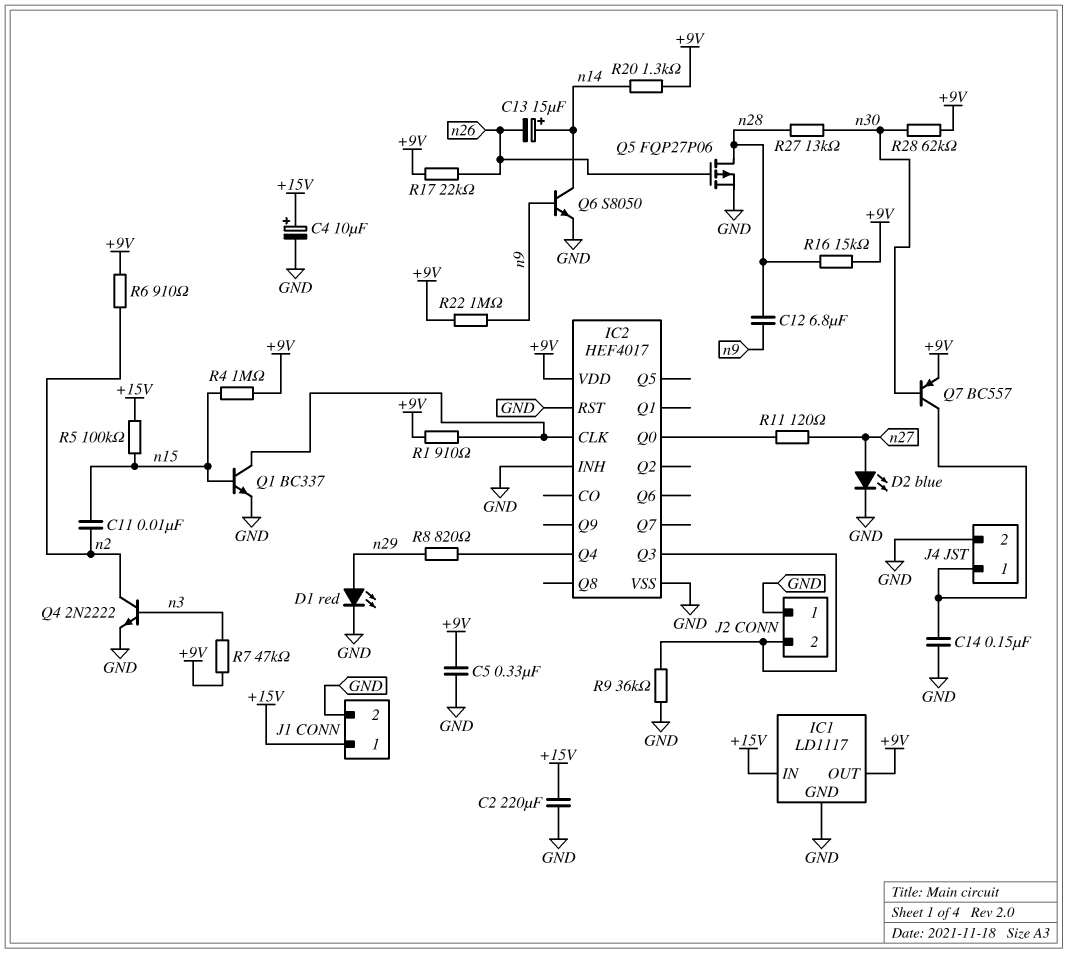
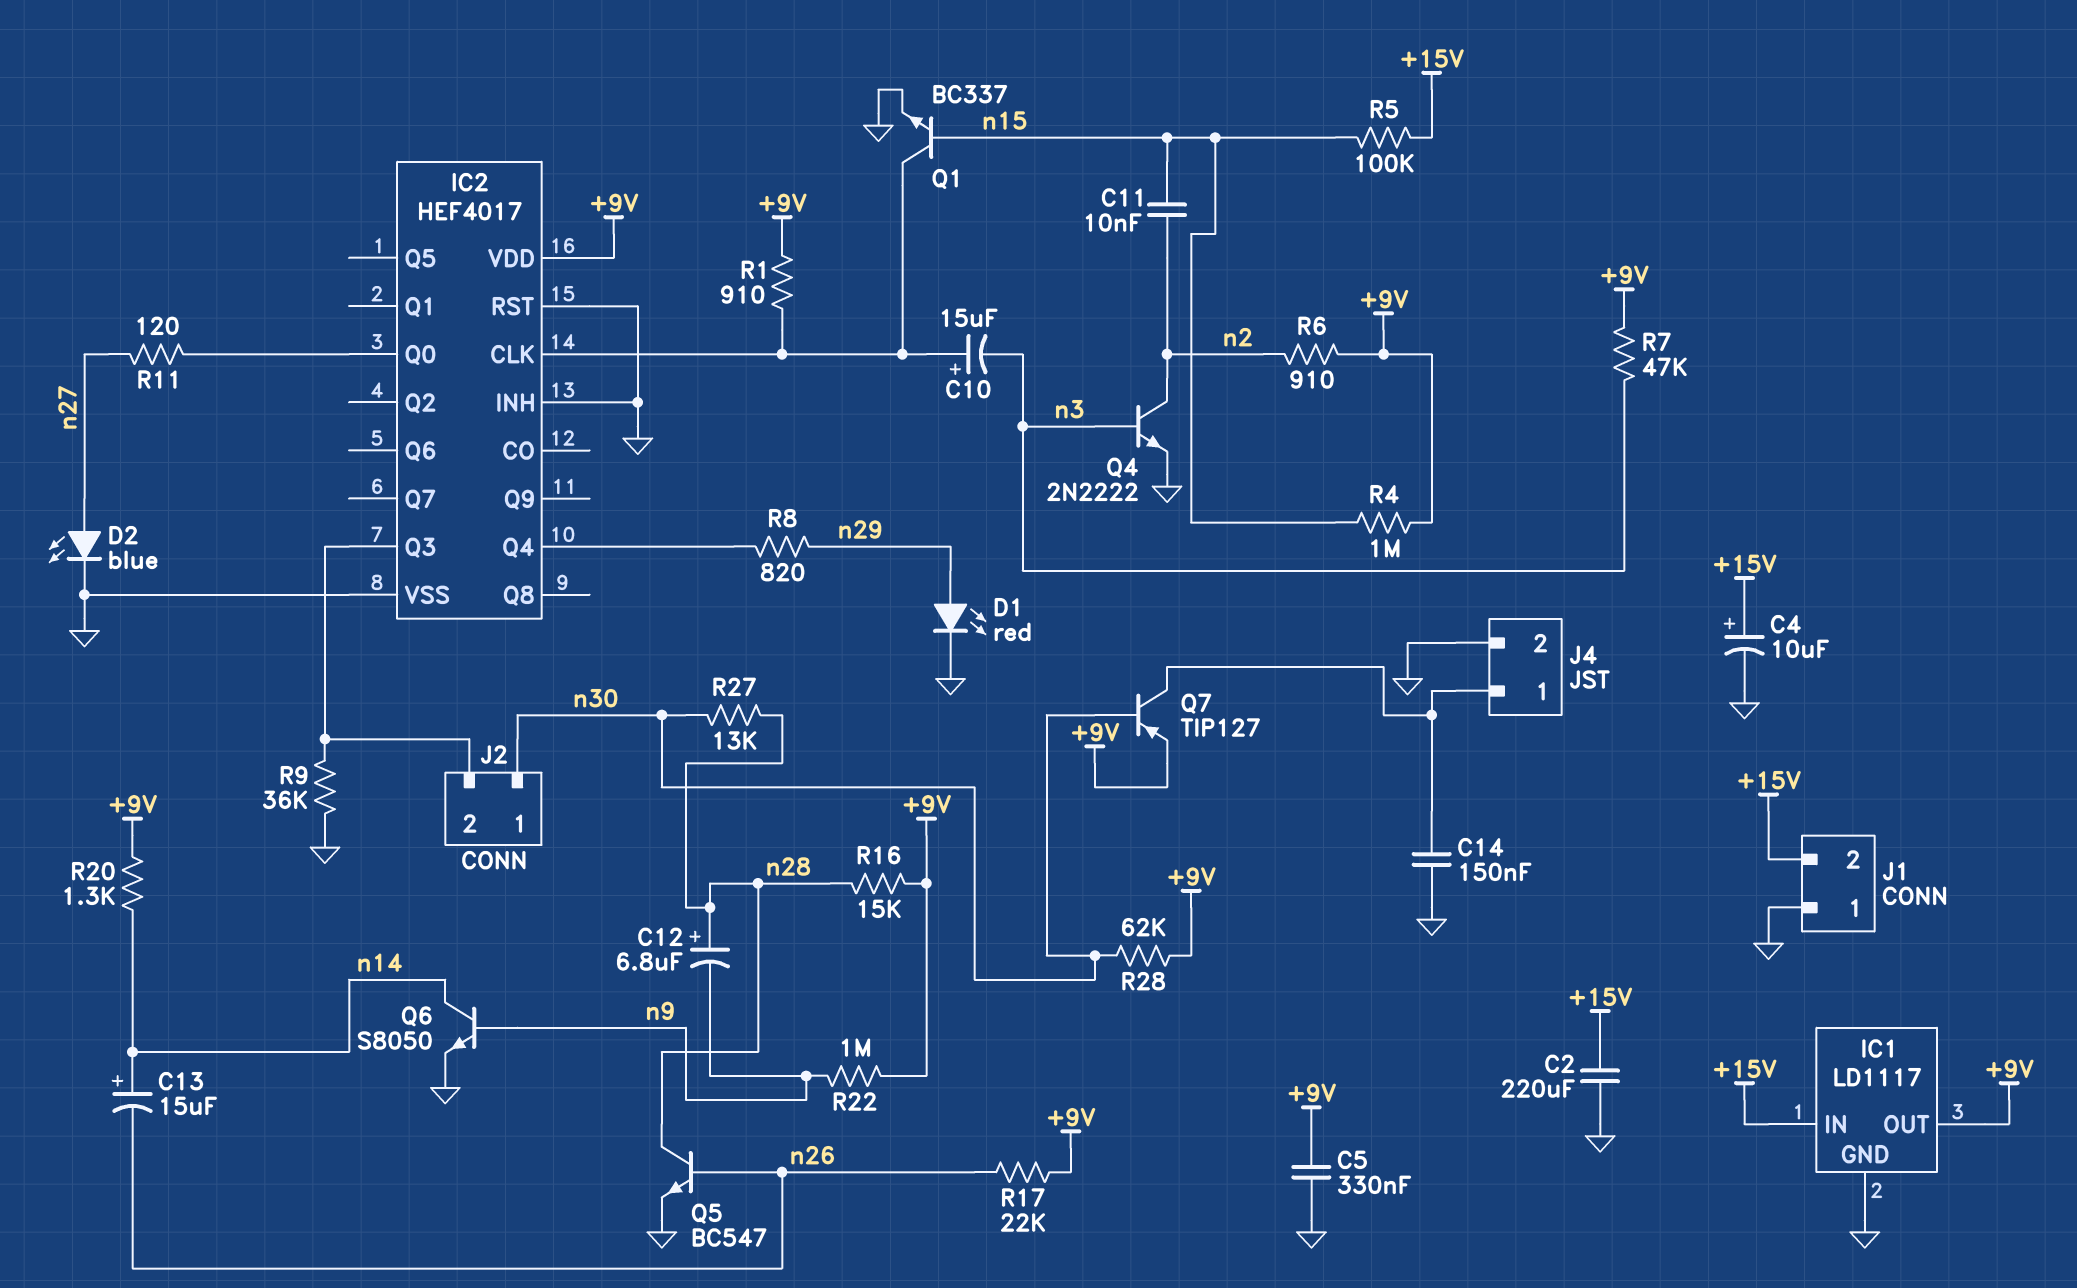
C10: none -> 15uF (plus IC2/CLK, minus n3)
C12: 6.8uF (n9, n28) -> 6.8uF (plus n28, minus n9)
J1 pin 1: +15V -> GND
J1 pin 2: GND -> +15V
J2 pin 1: GND -> n30
Q5: PMOS FQP27P06 (G n26, D n28, S GND) -> NPN BC547 (B n26, C n28, E GND)
Q7: PNP BC557 (B n30, C J4/1, E +9V) -> PNP TIP127 (B n30, C J4/1, E +9V)

